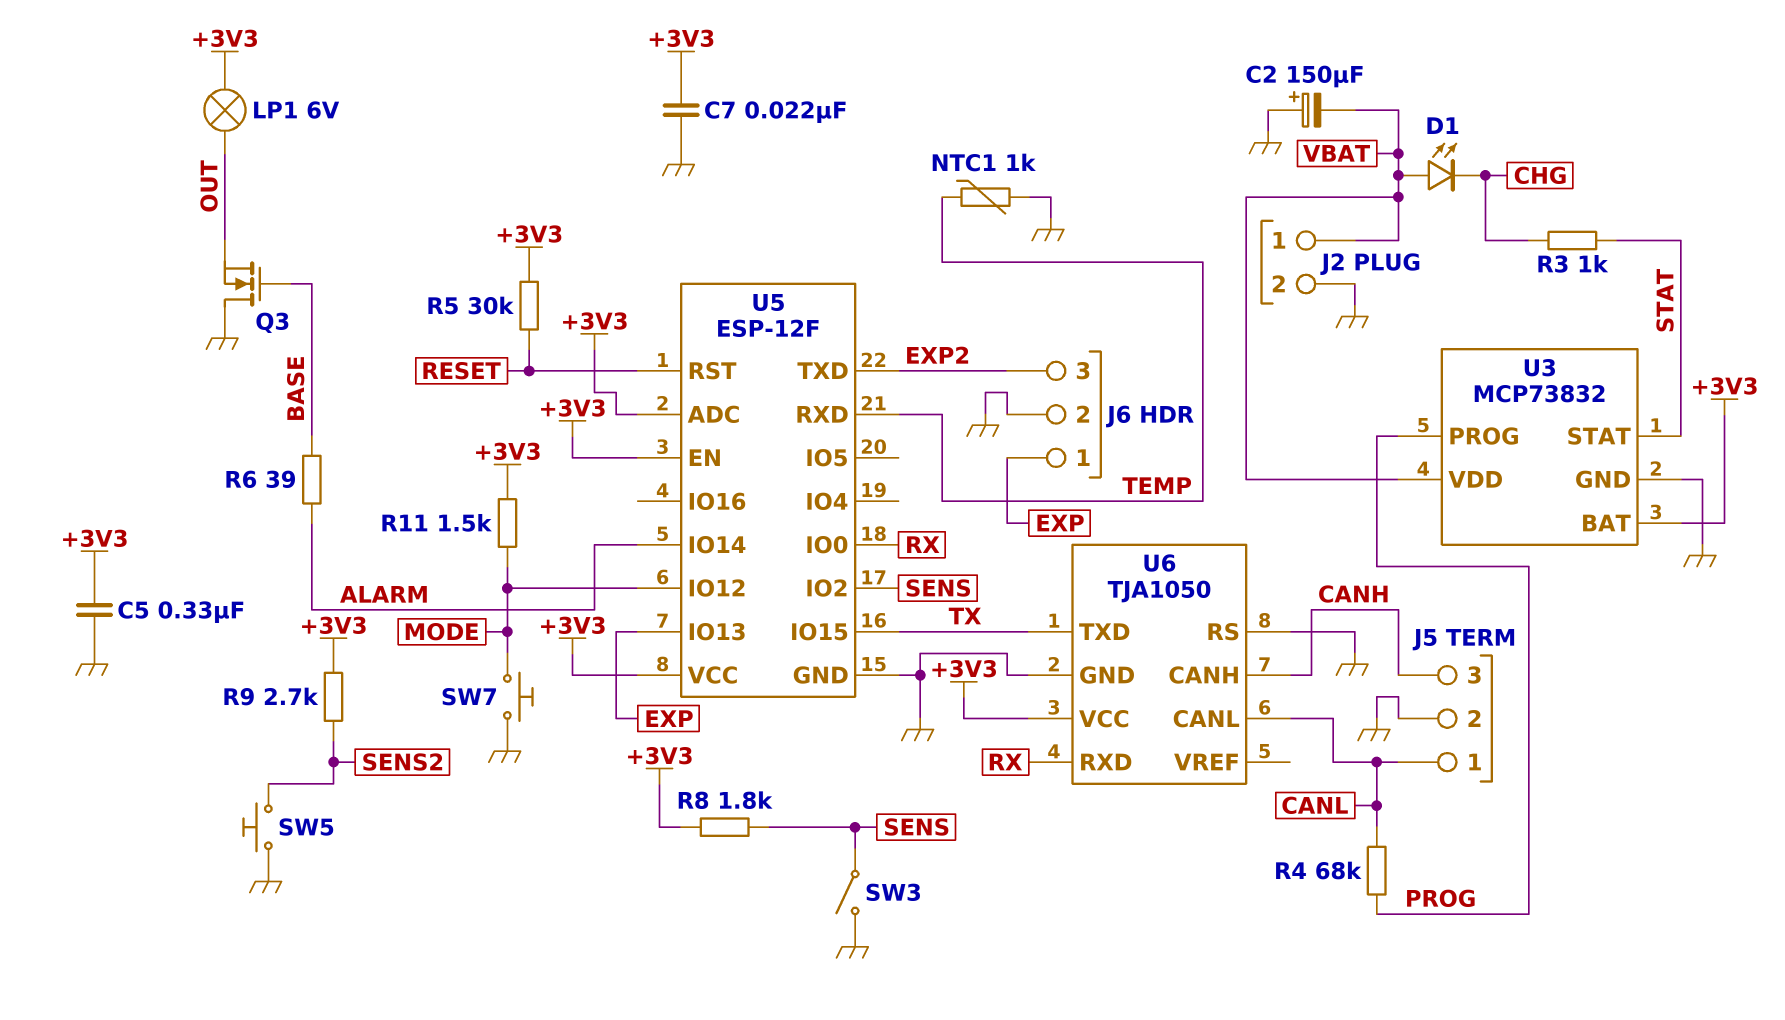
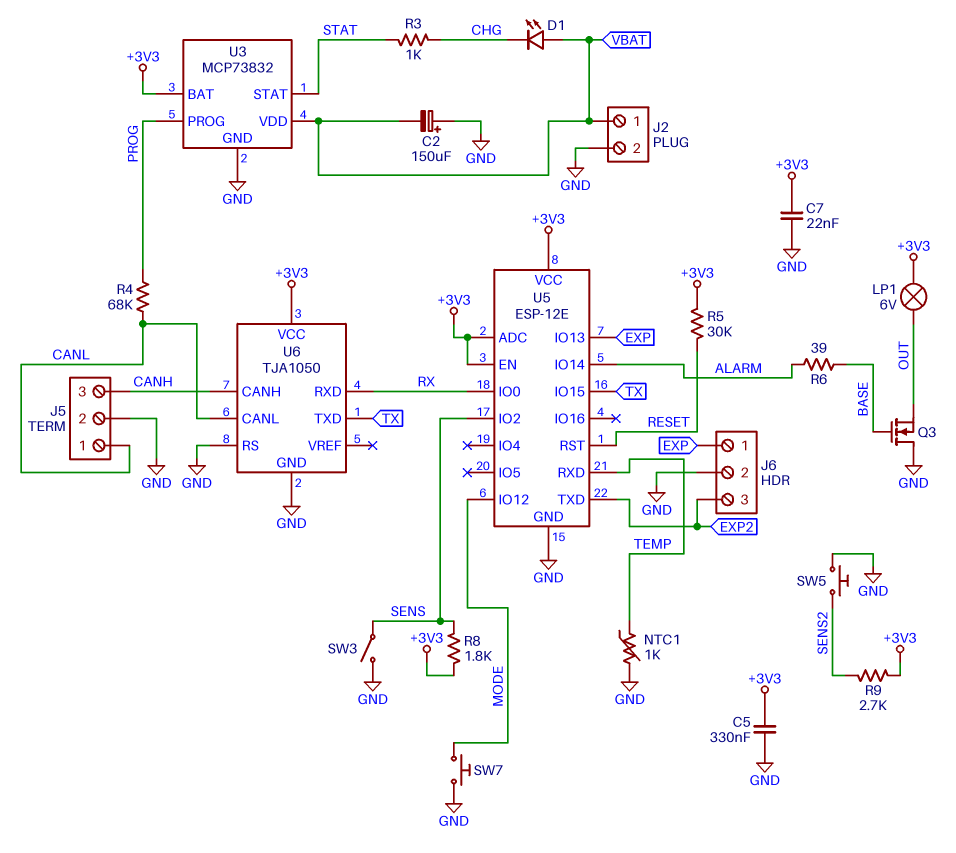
R11: 1.5k (+3V3, MODE) -> none
U5: ESP-12F -> ESP-12E

